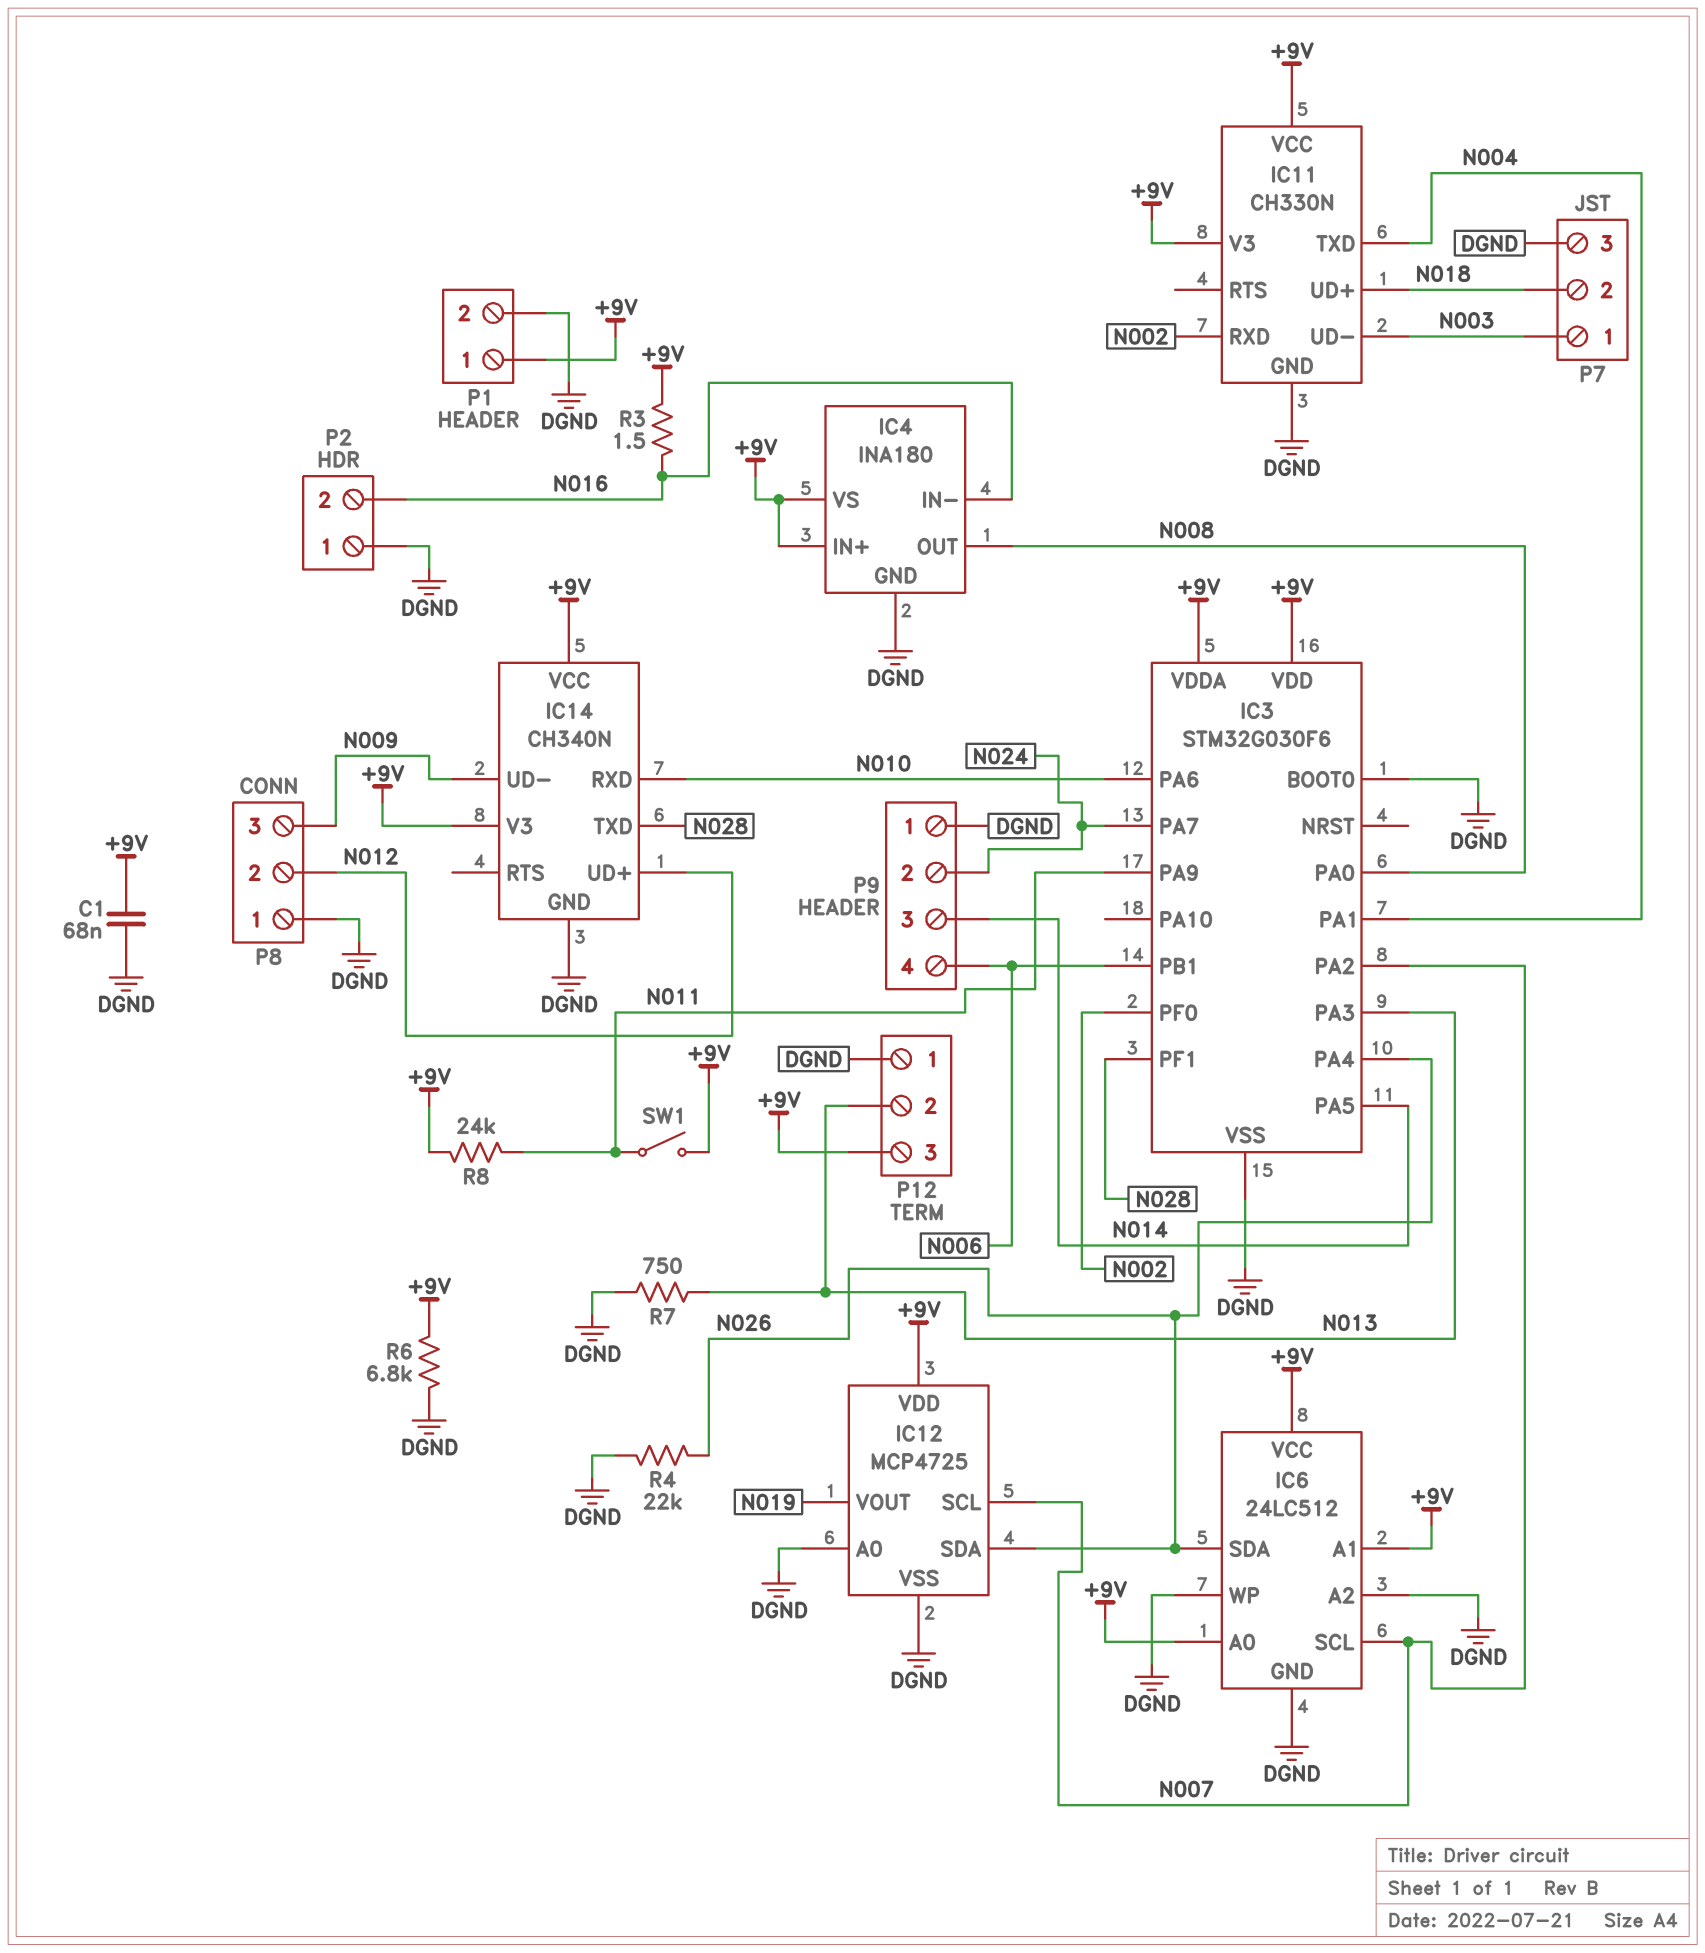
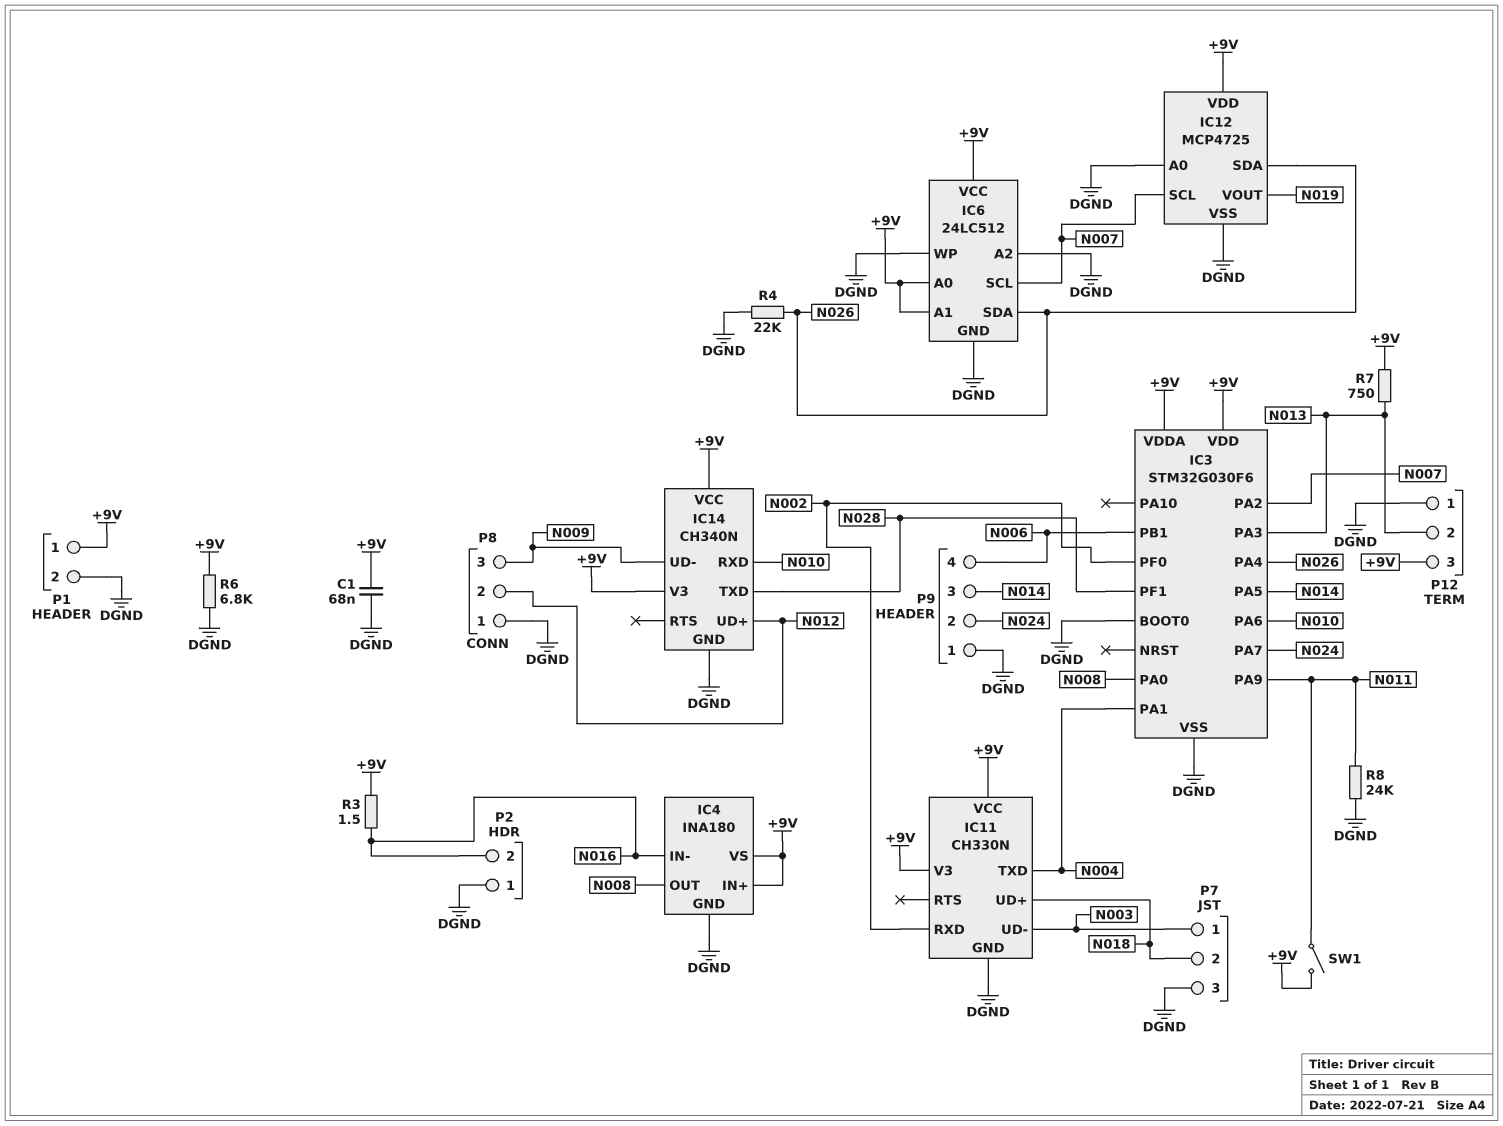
R7: 750 (DGND, N013) -> 750 (+9V, N013)
R8: 24k (+9V, N011) -> 24k (DGND, N011)

